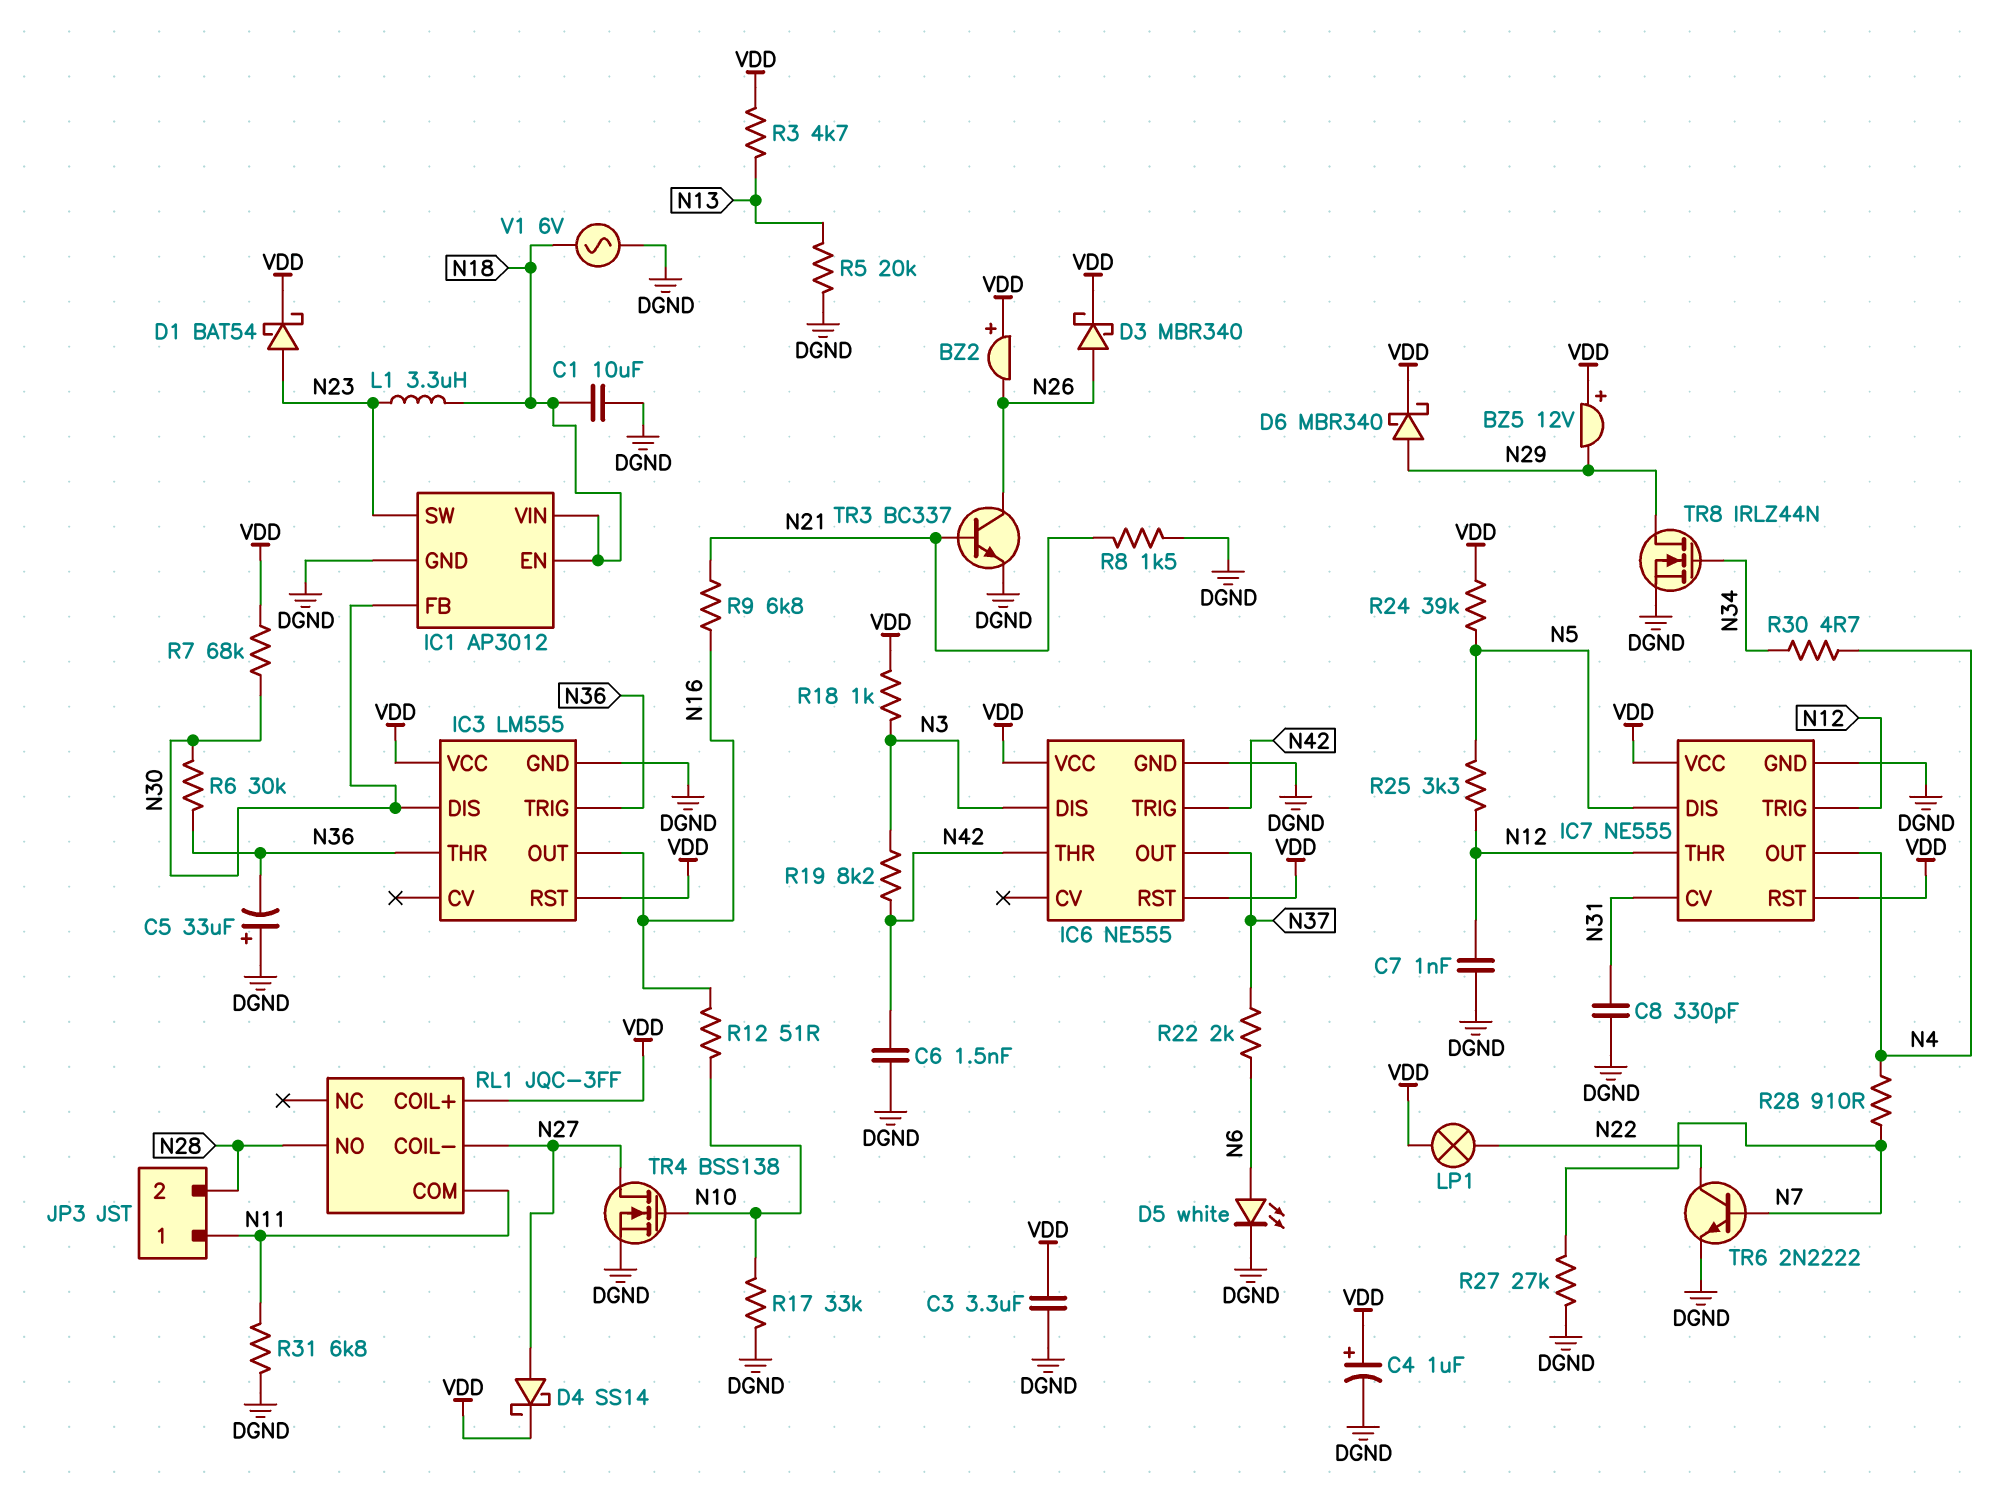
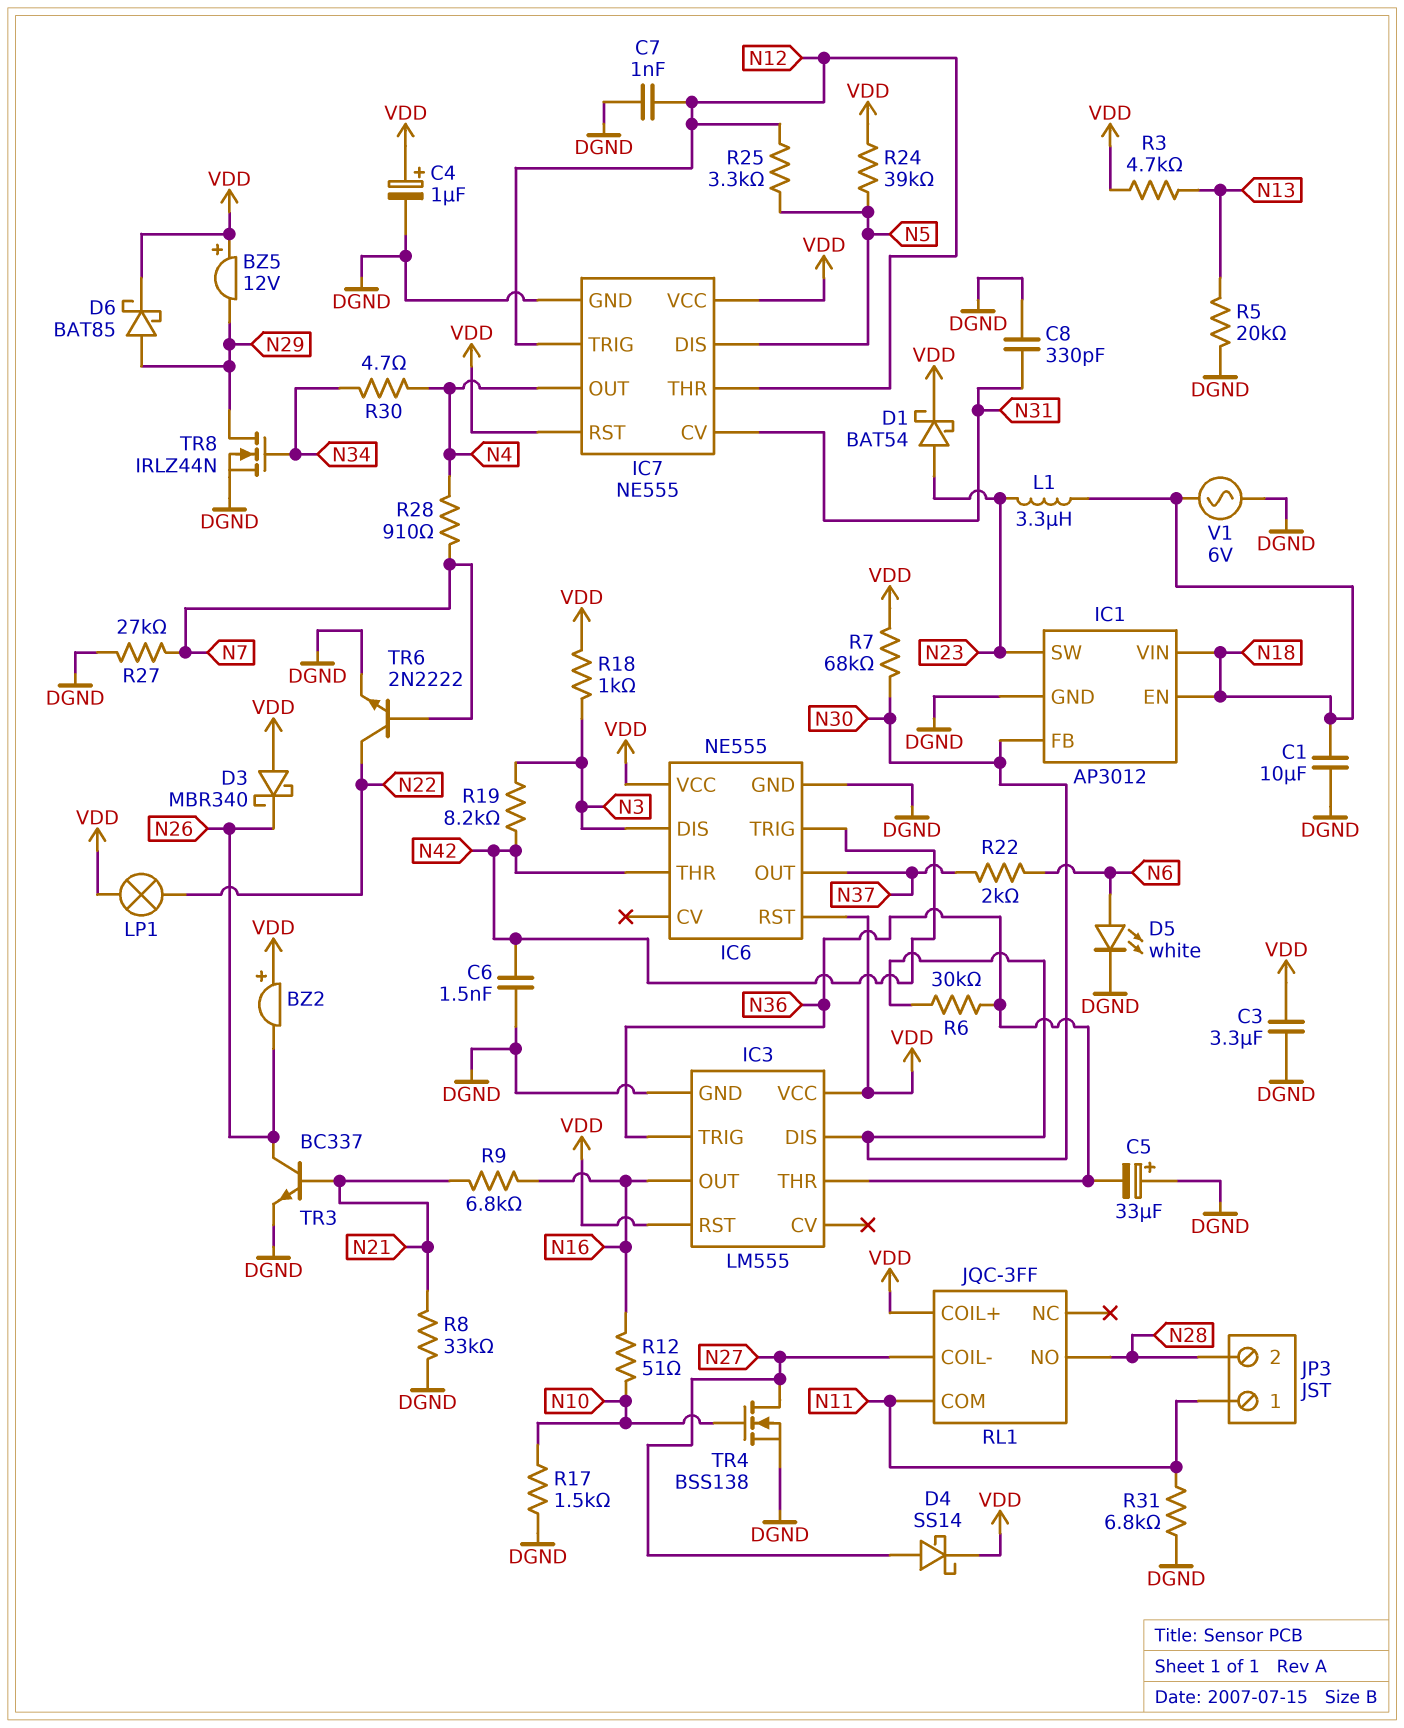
D3: schottky MBR340 (A N26, K VDD) -> schottky MBR340 (A VDD, K N26)
D6: schottky MBR340 (A N29, K VDD) -> schottky BAT85 (A N29, K VDD)
R8: 1.5k (DGND, N21) -> 33k (DGND, N21)
R17: 33k (DGND, N10) -> 1.5k (DGND, N10)

